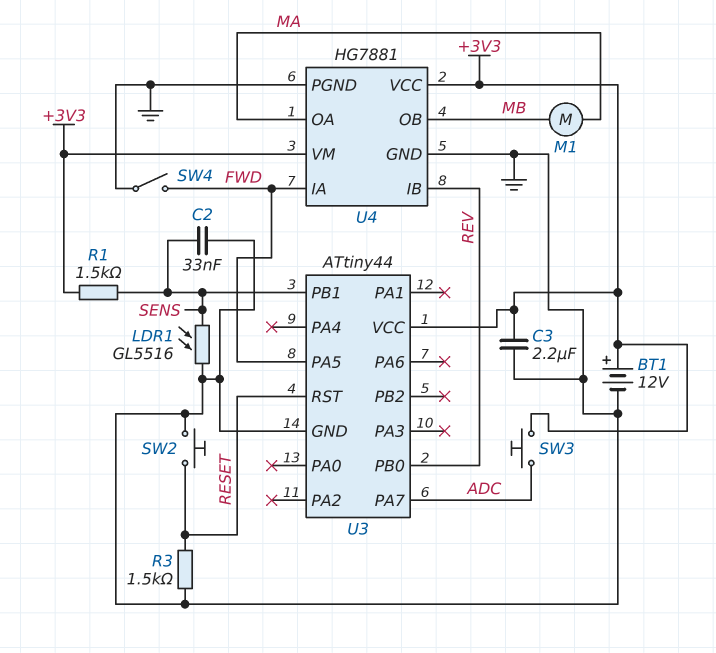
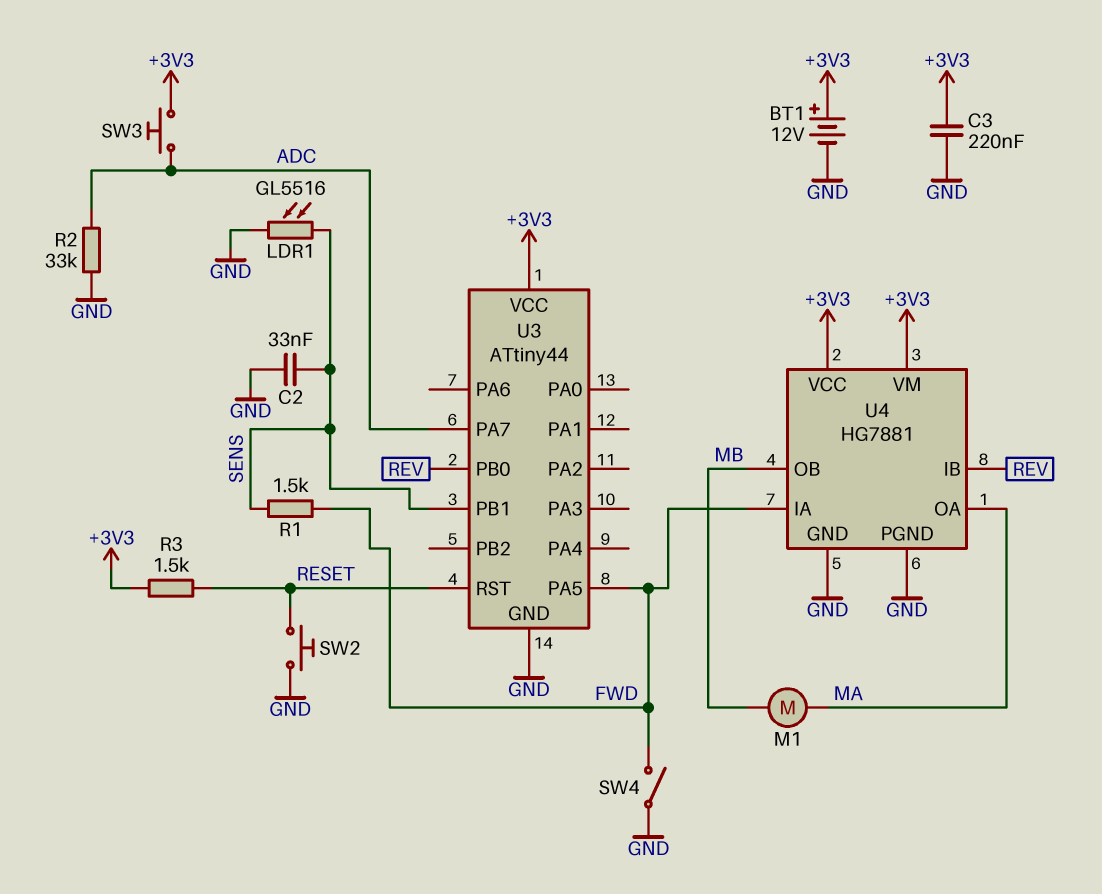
C3: 2.2uF (+3V3, GND) -> 220nF (+3V3, GND)
R1: 1.5k (+3V3, SENS) -> 1.5k (FWD, SENS)
R2: none -> 33k (ADC, GND)
R3: 1.5k (GND, RESET) -> 1.5k (+3V3, RESET)

